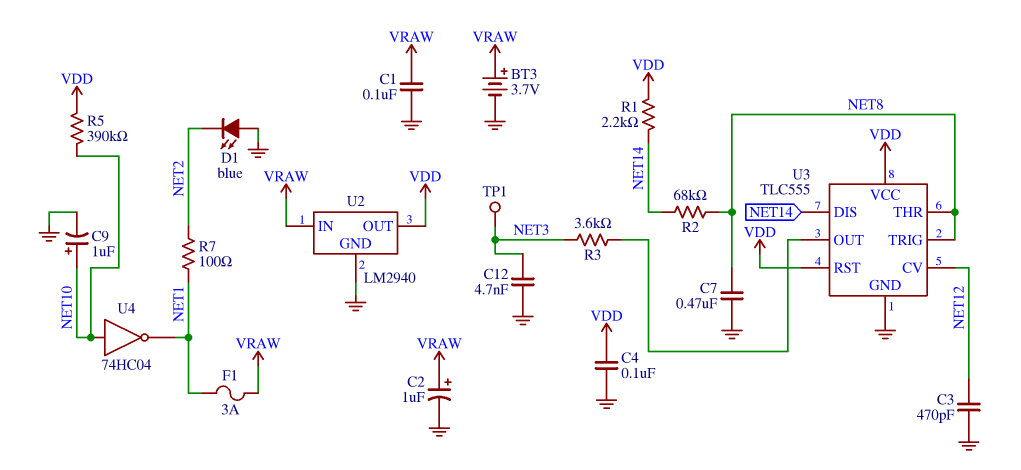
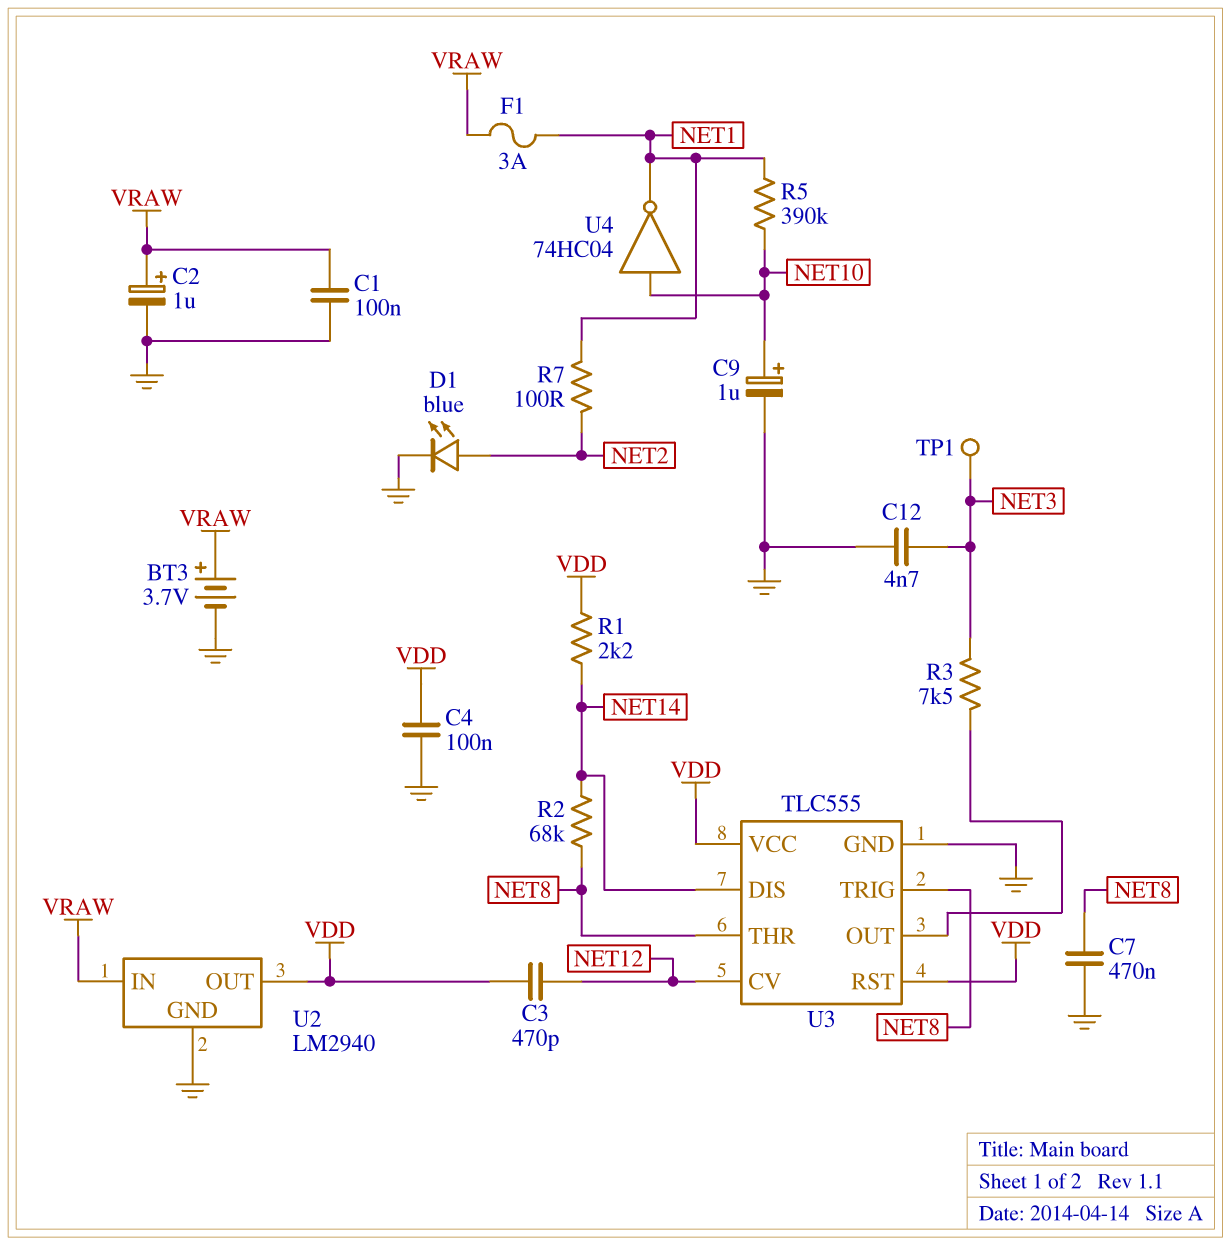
C3: 470pF (GND, NET12) -> 470pF (NET12, VDD)
D1: LED blue (A GND, K NET2) -> LED blue (A NET2, K GND)
R3: 3.6k (NET3, U3/OUT) -> 7.5k (NET3, U3/OUT)
R5: 390k (NET10, VDD) -> 390k (NET1, NET10)

